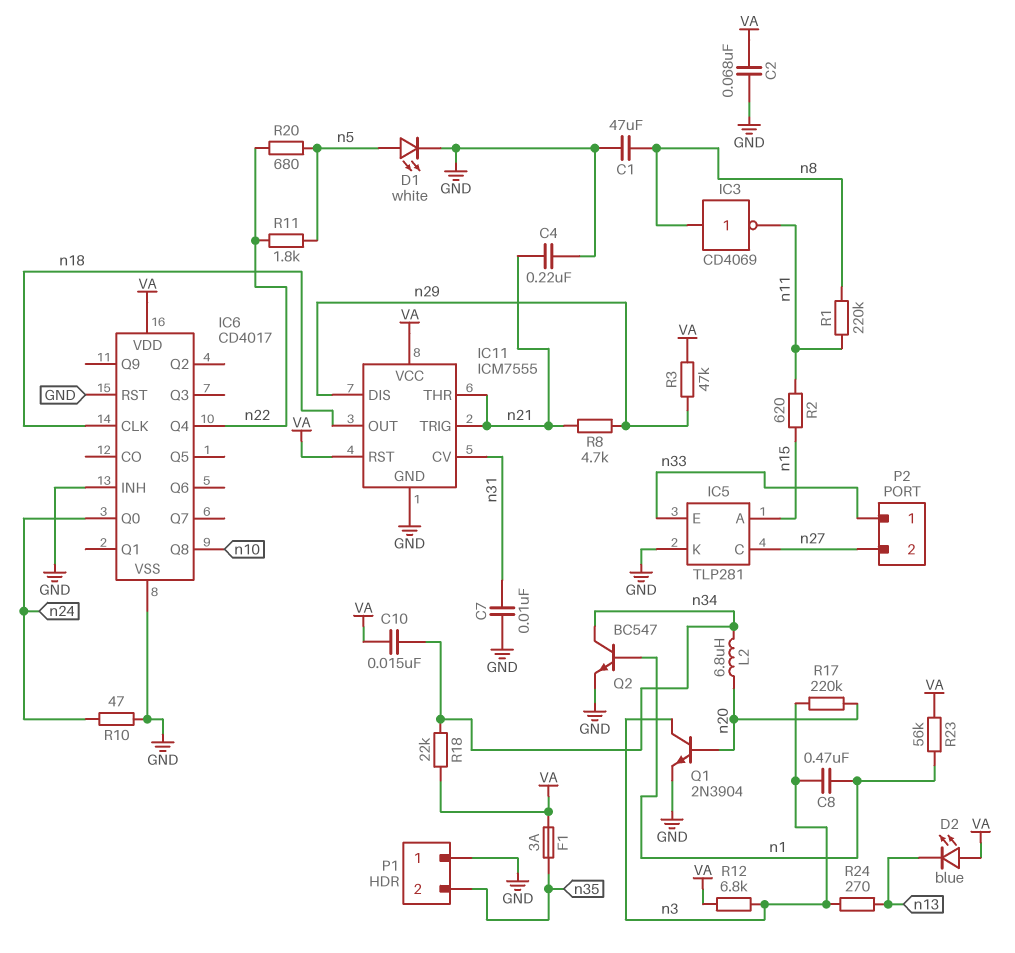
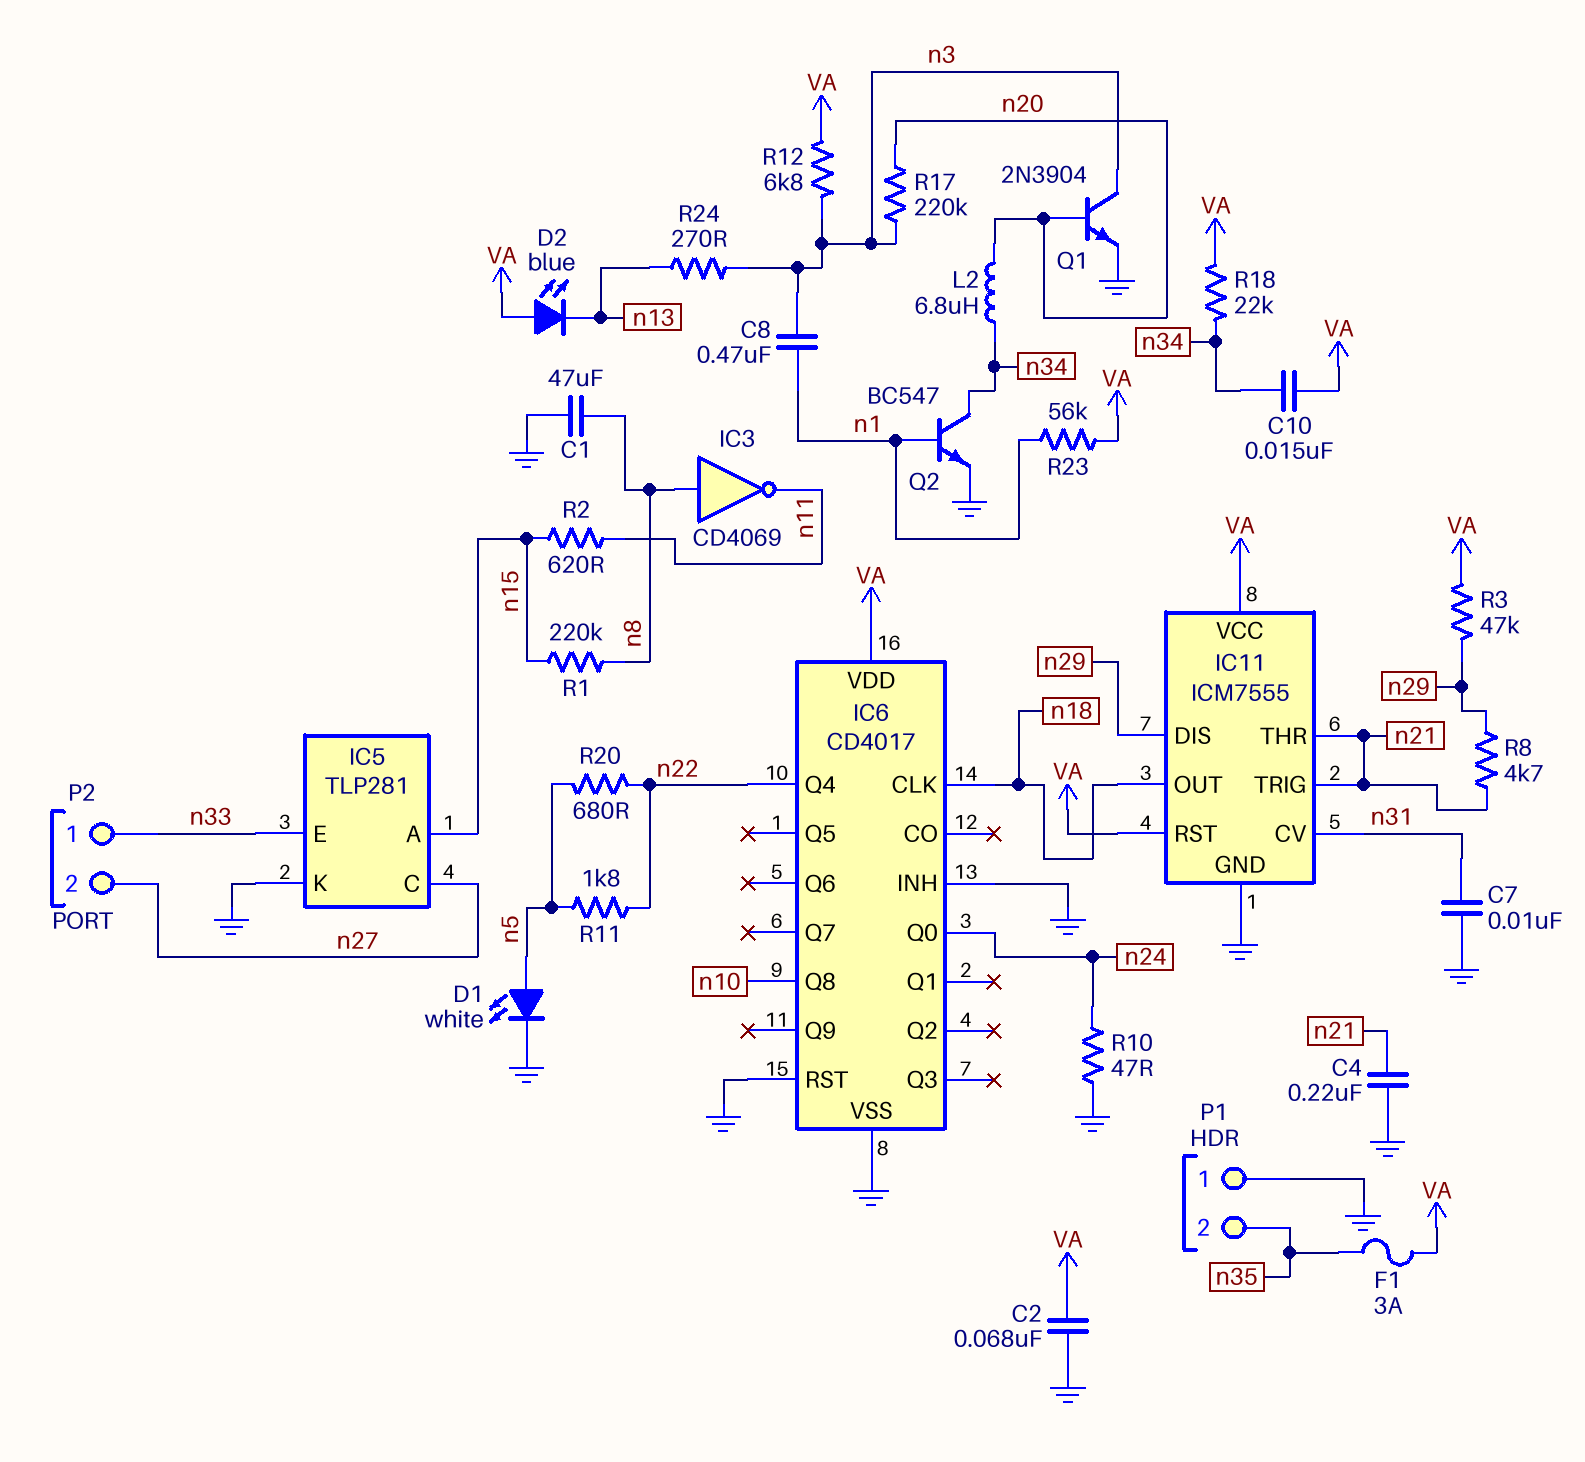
R1: 220k (n8, n11) -> 220k (n8, n15)

